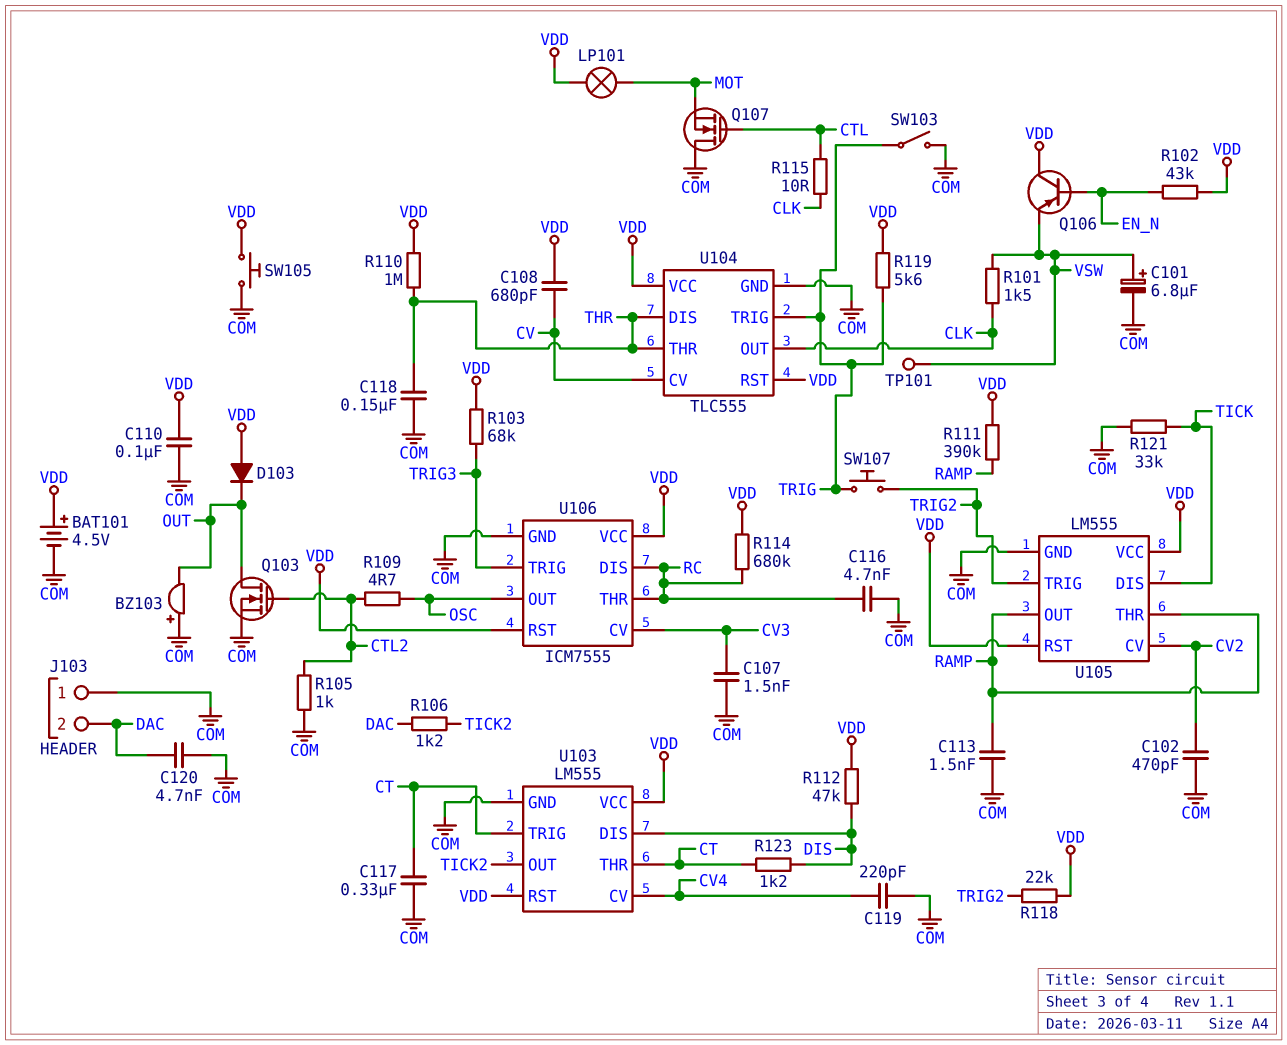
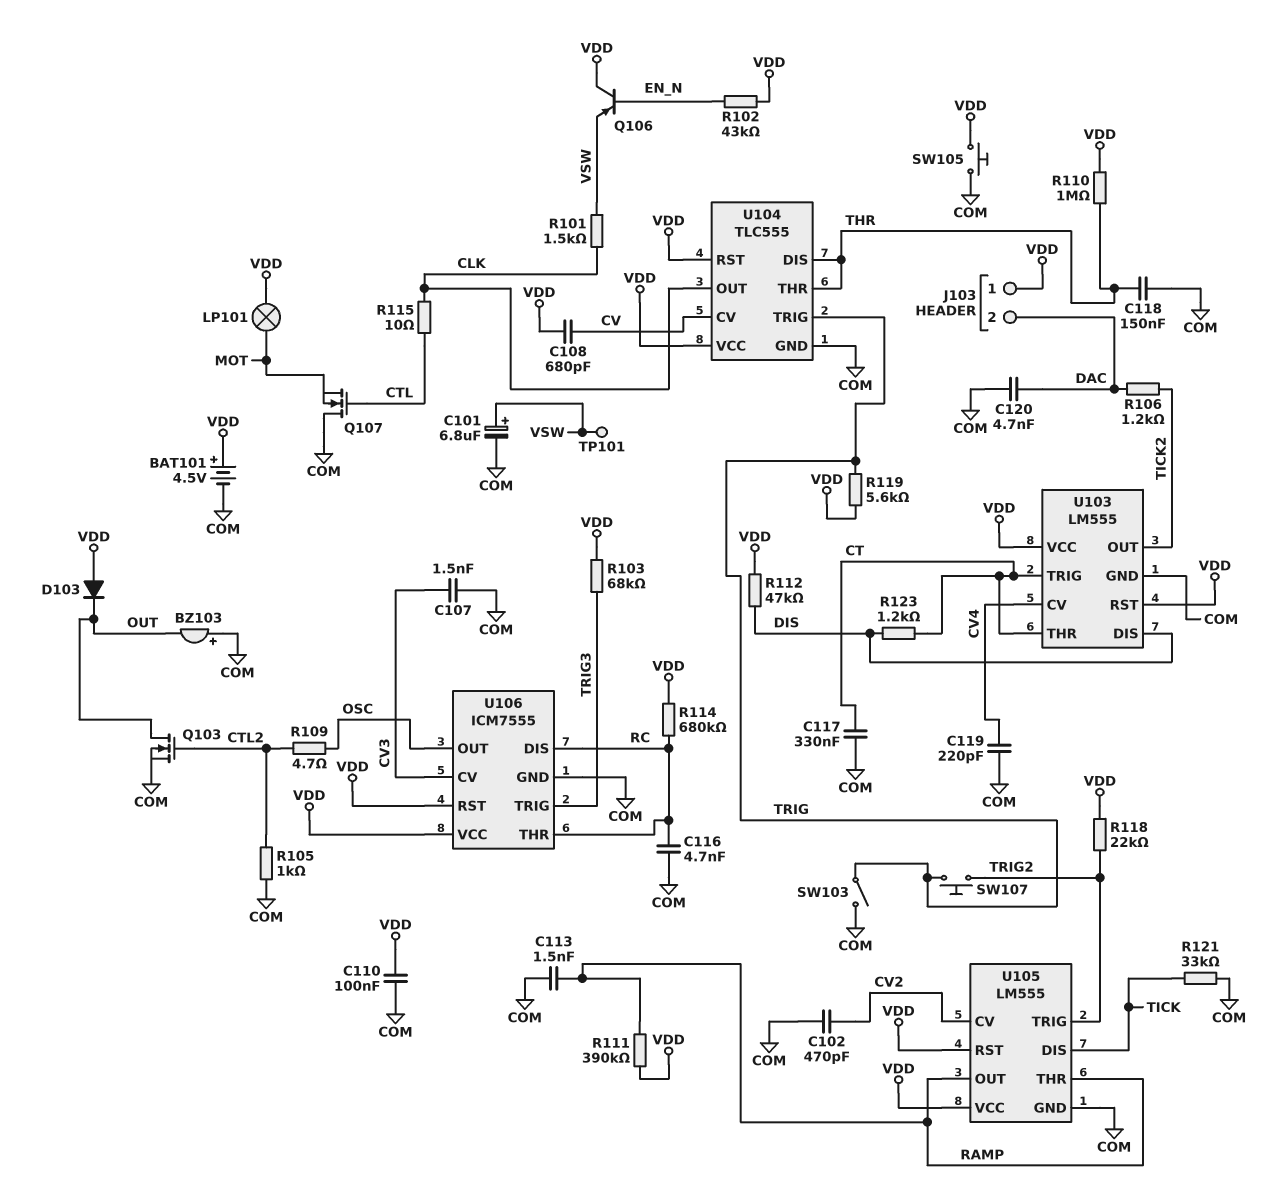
J103 pin 1: COM -> VDD

